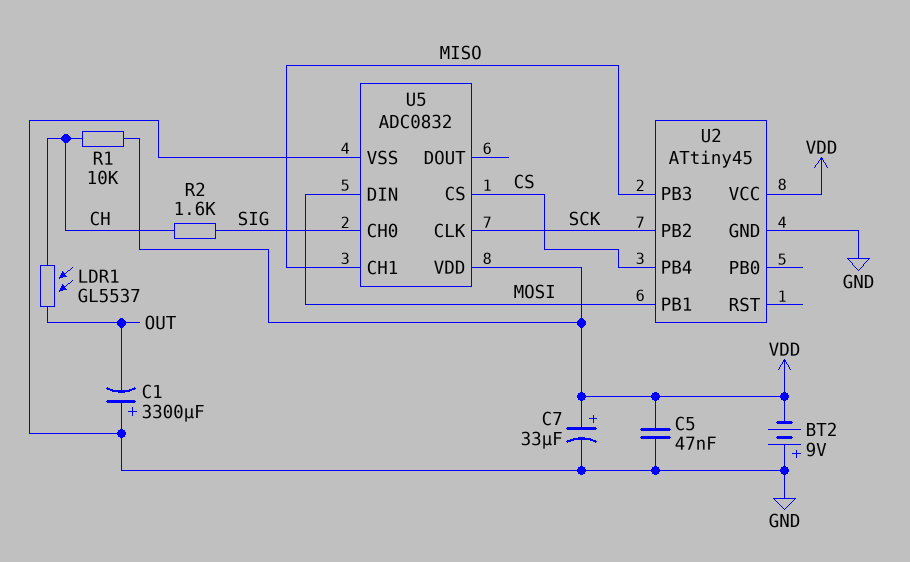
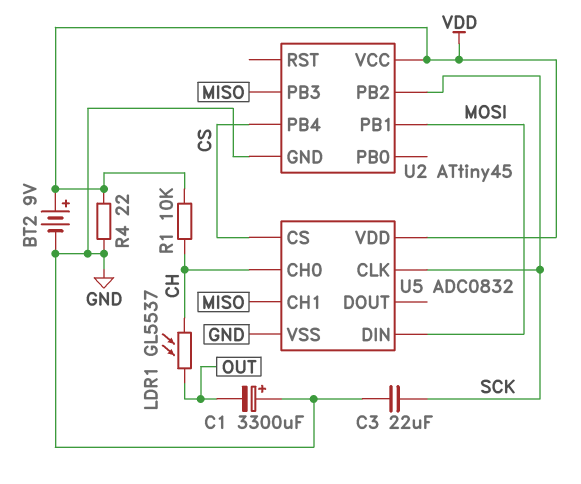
BT2: 9V (plus GND, minus VDD) -> 9V (plus VDD, minus GND)
C3: none -> 22uF (GND, SCK)
C5: 47nF (GND, VDD) -> none
C7: 33uF (plus VDD, minus GND) -> none
R2: 1.6k (CH, SIG) -> none
R4: none -> 22 (GND, VDD)
U5 pin CH0: SIG -> CH

